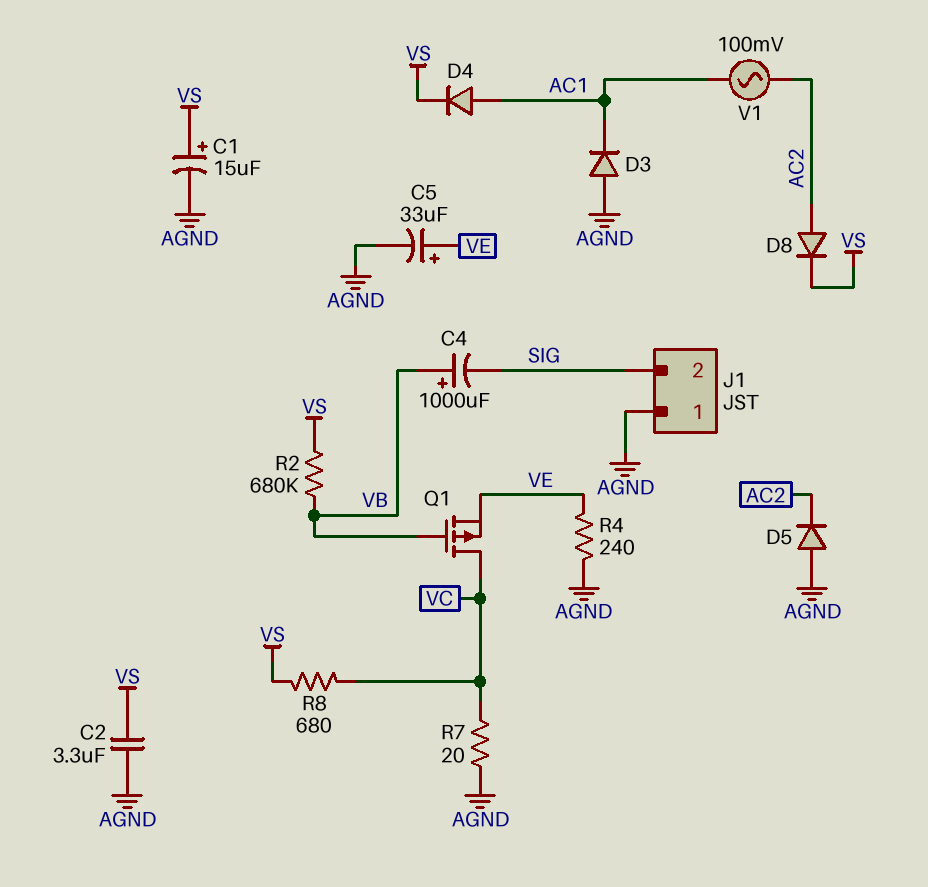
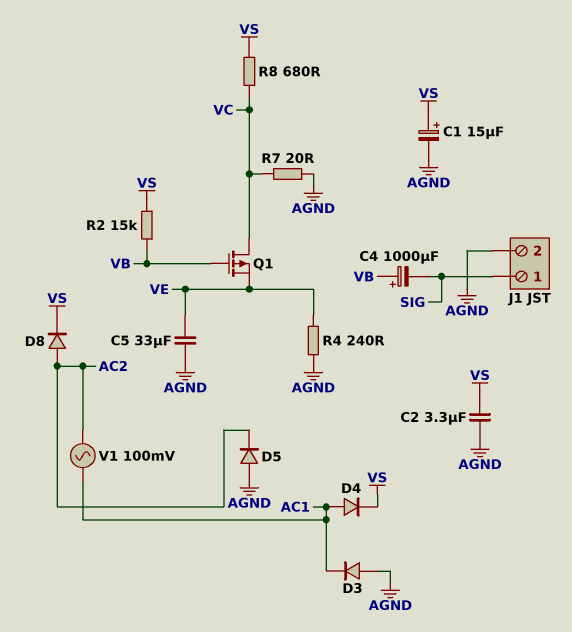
C5: 33uF (plus VE, minus AGND) -> 33uF (AGND, VE)
J1 pin 1: AGND -> SIG
J1 pin 2: SIG -> AGND
R2: 680k (VB, VS) -> 15k (VB, VS)

